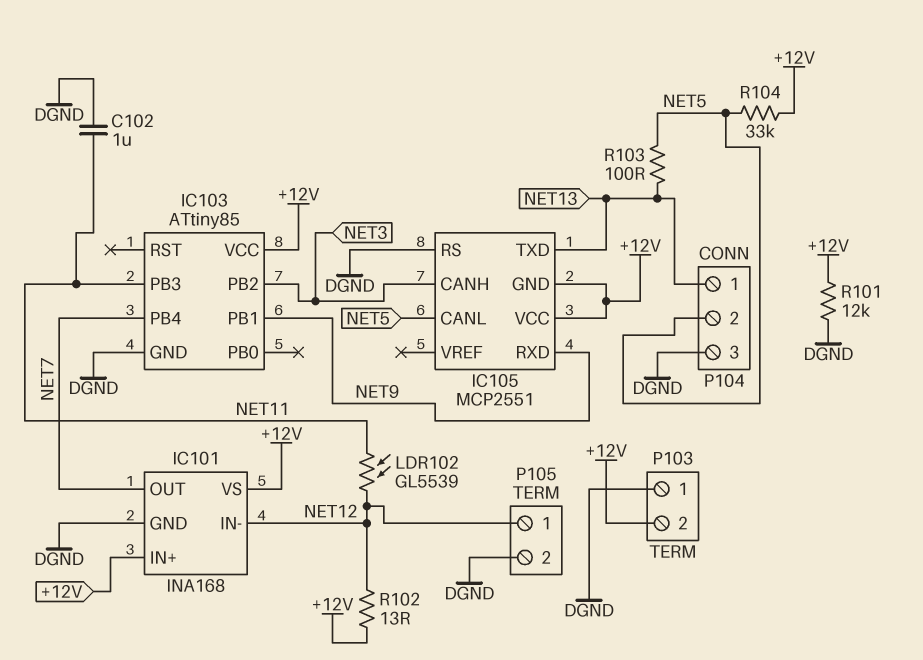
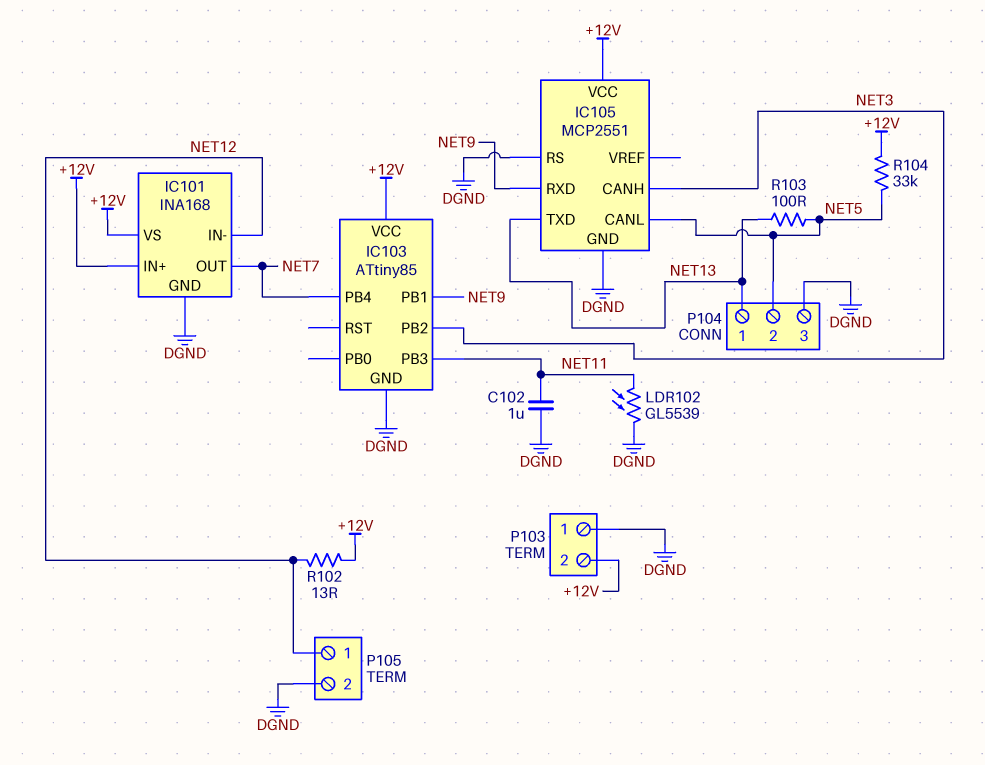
IC105 pin GND: +12V -> DGND
LDR102: GL5539 (NET11, NET12) -> GL5539 (DGND, NET11)
R101: 12k (+12V, DGND) -> none

